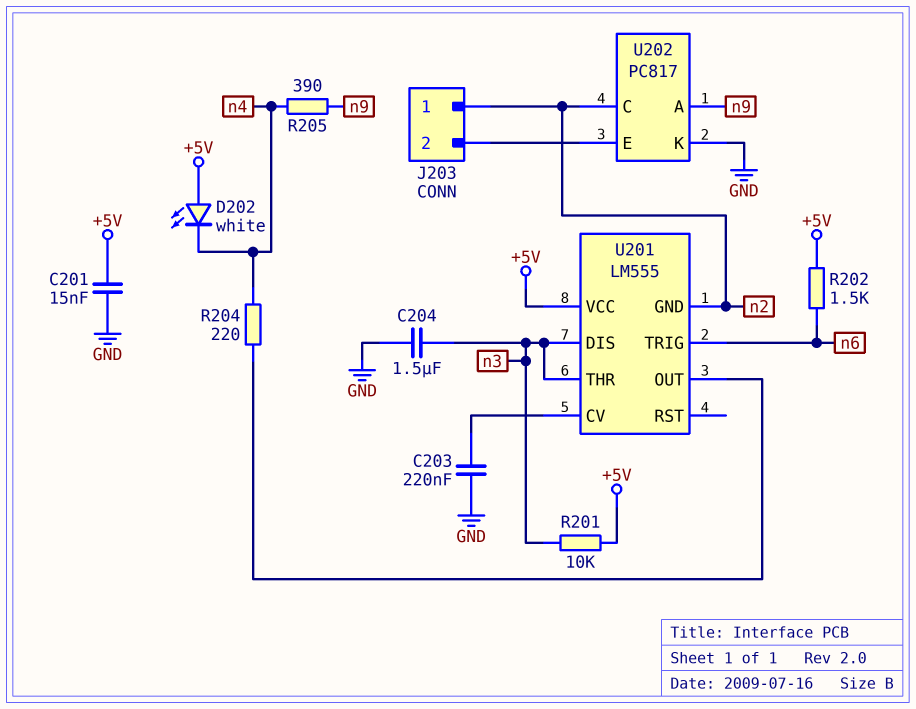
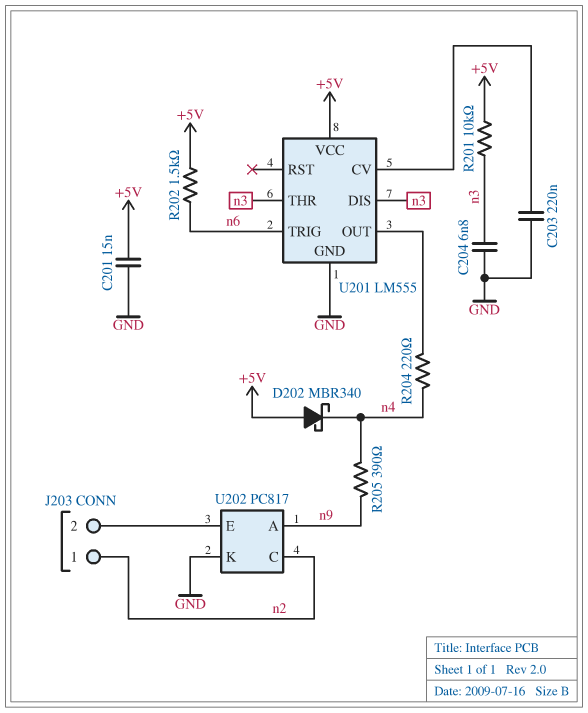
C204: 1.5uF (GND, n3) -> 6.8nF (GND, n3)
D202: LED white (A +5V, K n4) -> schottky MBR340 (A +5V, K n4)
U201 pin GND: n2 -> GND

